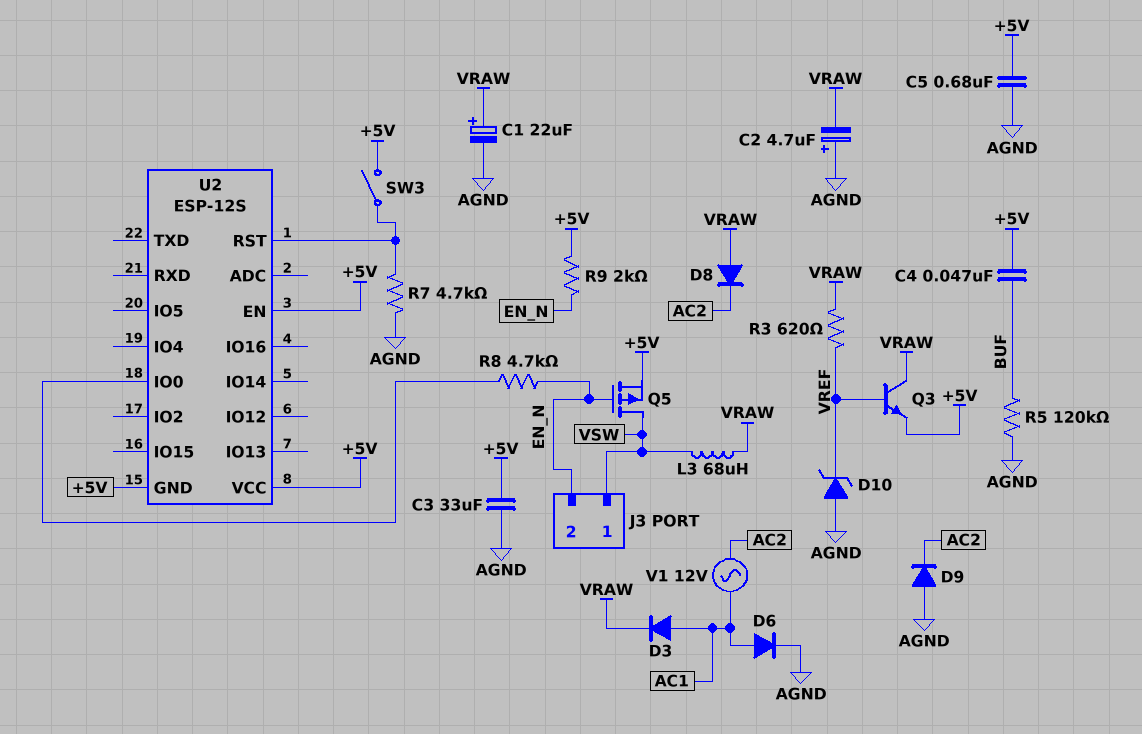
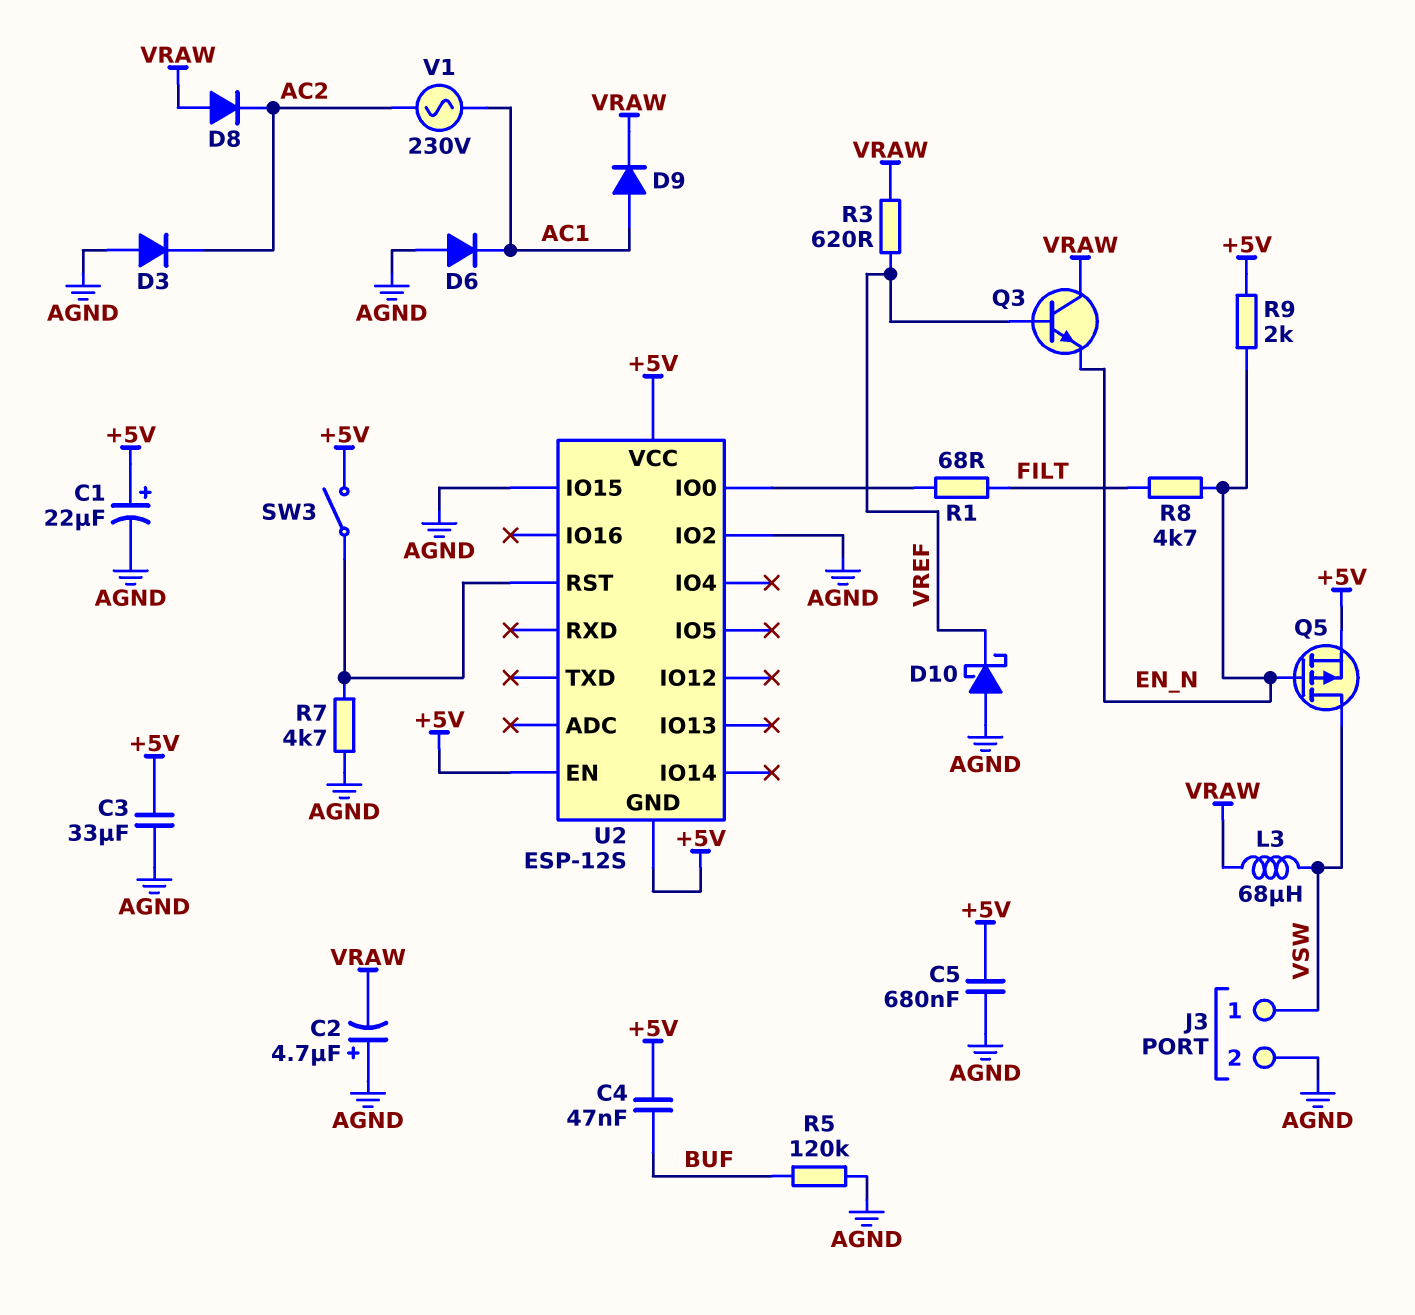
C1: 22uF (plus VRAW, minus AGND) -> 22uF (plus +5V, minus AGND)
D3: diode (A AC1, K VRAW) -> diode (A AGND, K AC2)
D6: diode (A AC1, K AGND) -> diode (A AGND, K AC1)
D9: diode (A AGND, K AC2) -> diode (A AC1, K VRAW)
D10: zener (A AGND, K VREF) -> schottky (A AGND, K VREF)
J3 pin 2: EN_N -> AGND
Q3: NPN (B VREF, C VRAW, E +5V) -> NPN (B VREF, C VRAW, E EN_N)
R1: none -> 68 (FILT, U2/IO0)
R8: 4.7k (EN_N, U2/IO0) -> 4.7k (EN_N, FILT)
U2 pin IO2: none -> AGND
U2 pin IO15: none -> AGND
V1: AC 12V (AC1, AC2) -> AC 230V (AC1, AC2)

